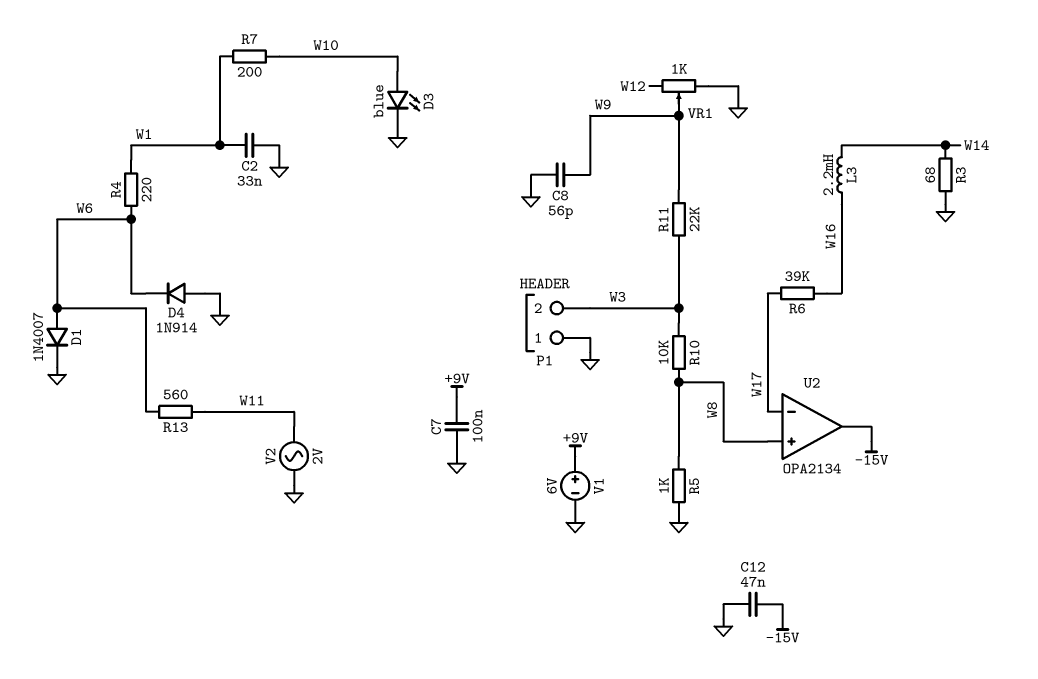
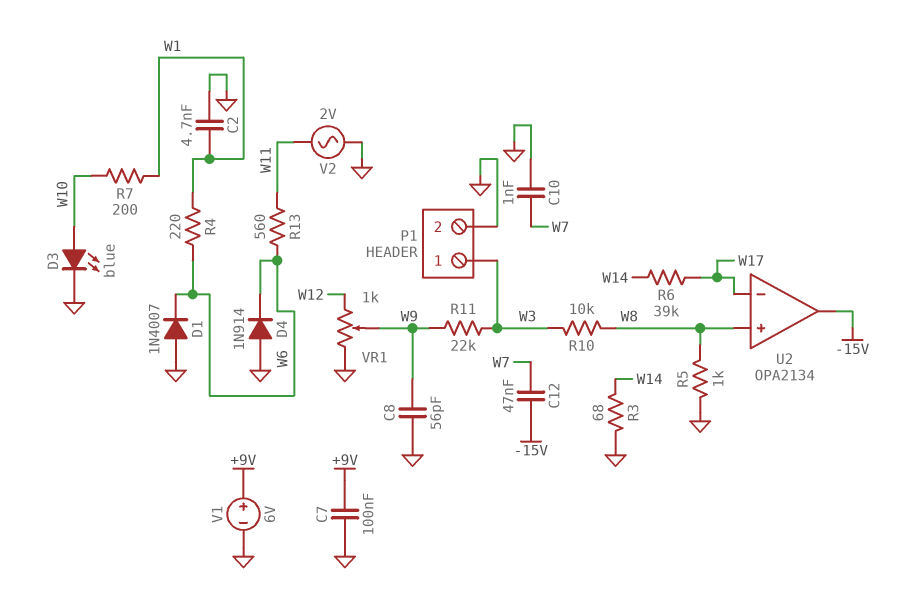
C2: 33nF (GND, W1) -> 4.7nF (GND, W1)
C10: none -> 1nF (GND, W7)
C12: 47nF (-15V, GND) -> 47nF (-15V, W7)
D1: diode 1N4007 (A W6, K GND) -> diode 1N4007 (A GND, K W6)
L3: 2.2mH (W14, W16) -> none
P1 pin 1: GND -> W3
P1 pin 2: W3 -> GND
R6: 39k (W16, W17) -> 39k (W14, W17)

